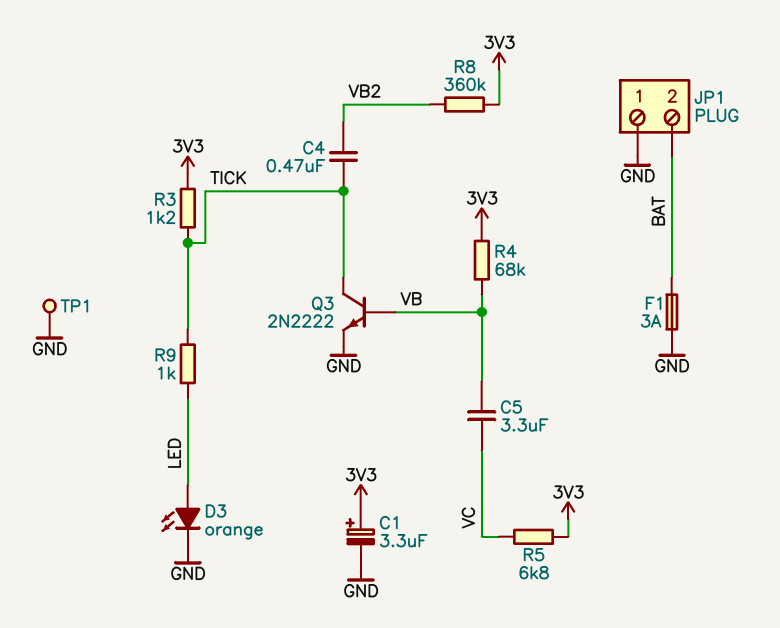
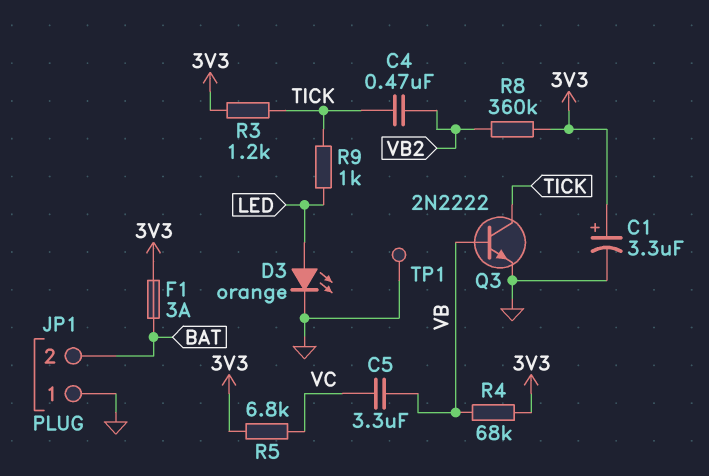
F1: 3A (BAT, GND) -> 3A (3V3, BAT)

